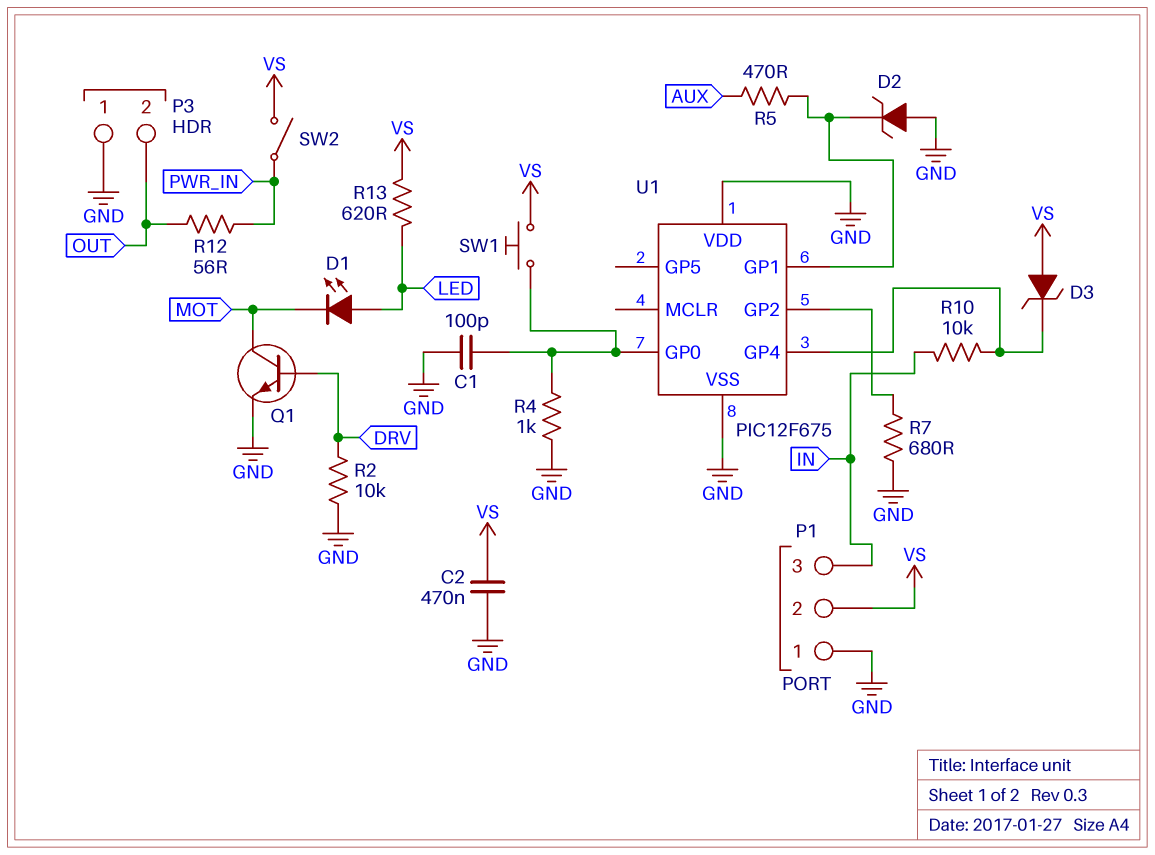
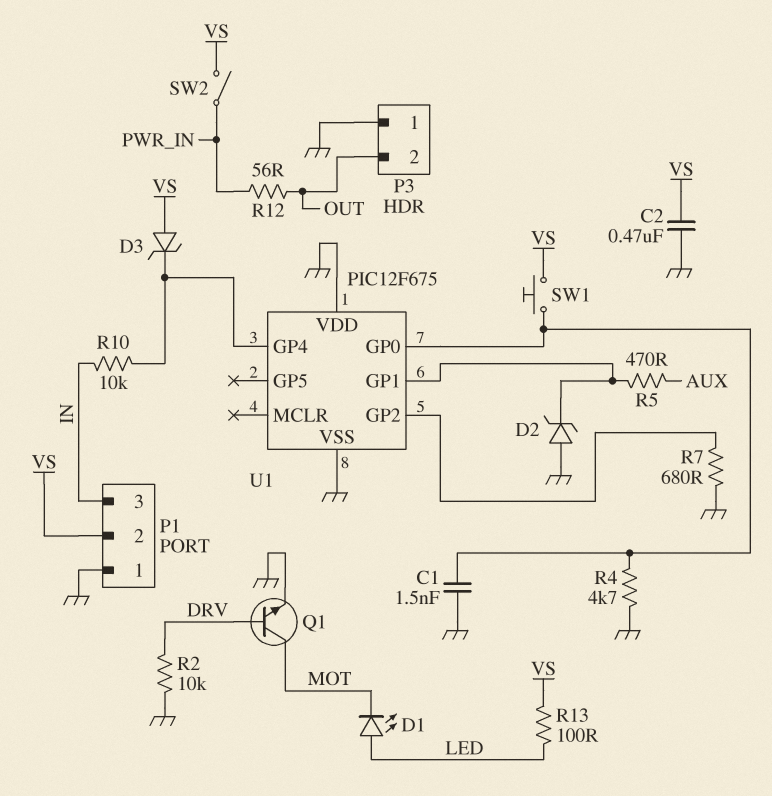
C1: 100pF (GND, U1/GP0) -> 1.5nF (GND, U1/GP0)
R4: 1k (GND, U1/GP0) -> 4.7k (GND, U1/GP0)
R13: 620 (LED, VS) -> 100 (LED, VS)

